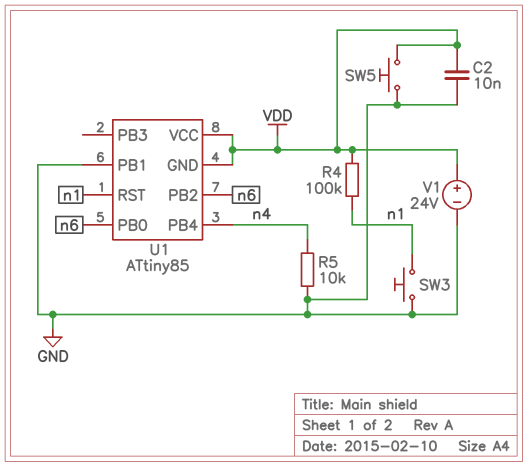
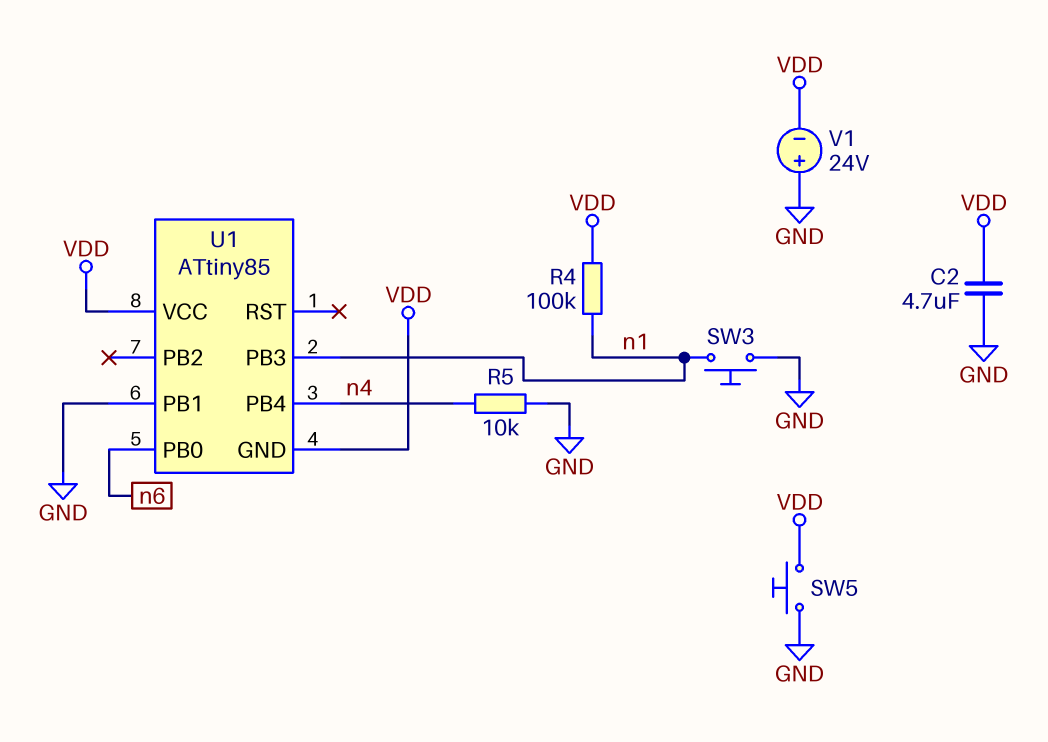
C2: 10nF (GND, VDD) -> 4.7uF (GND, VDD)
U1 pin PB2: n6 -> none
U1 pin PB3: none -> n1
U1 pin RST: n1 -> none
V1: 24V (plus VDD, minus GND) -> 24V (plus GND, minus VDD)

